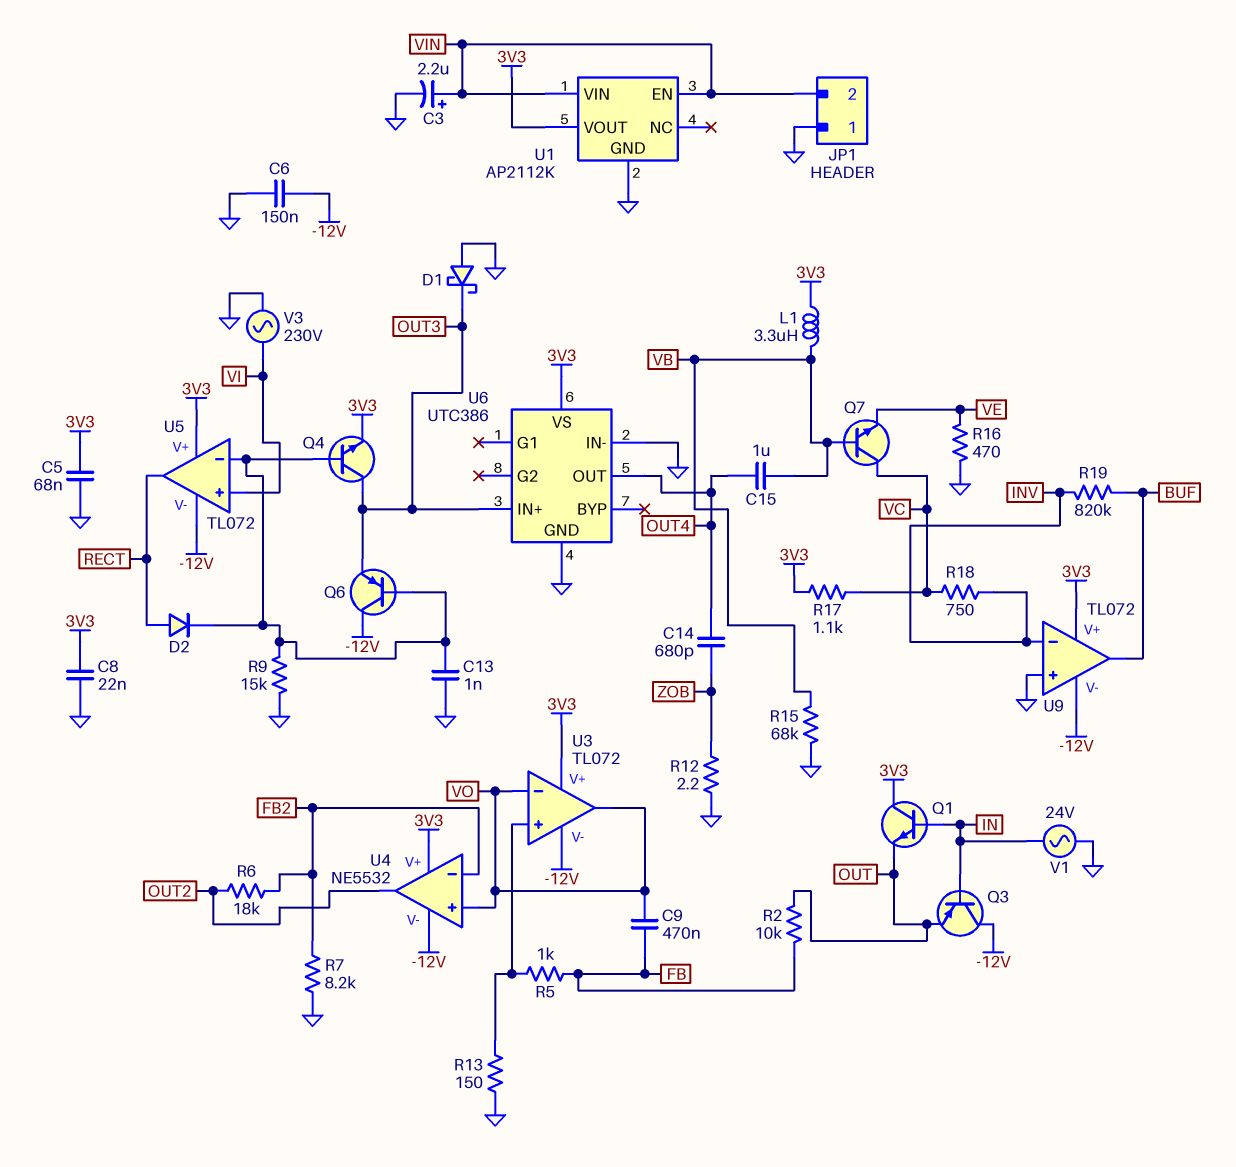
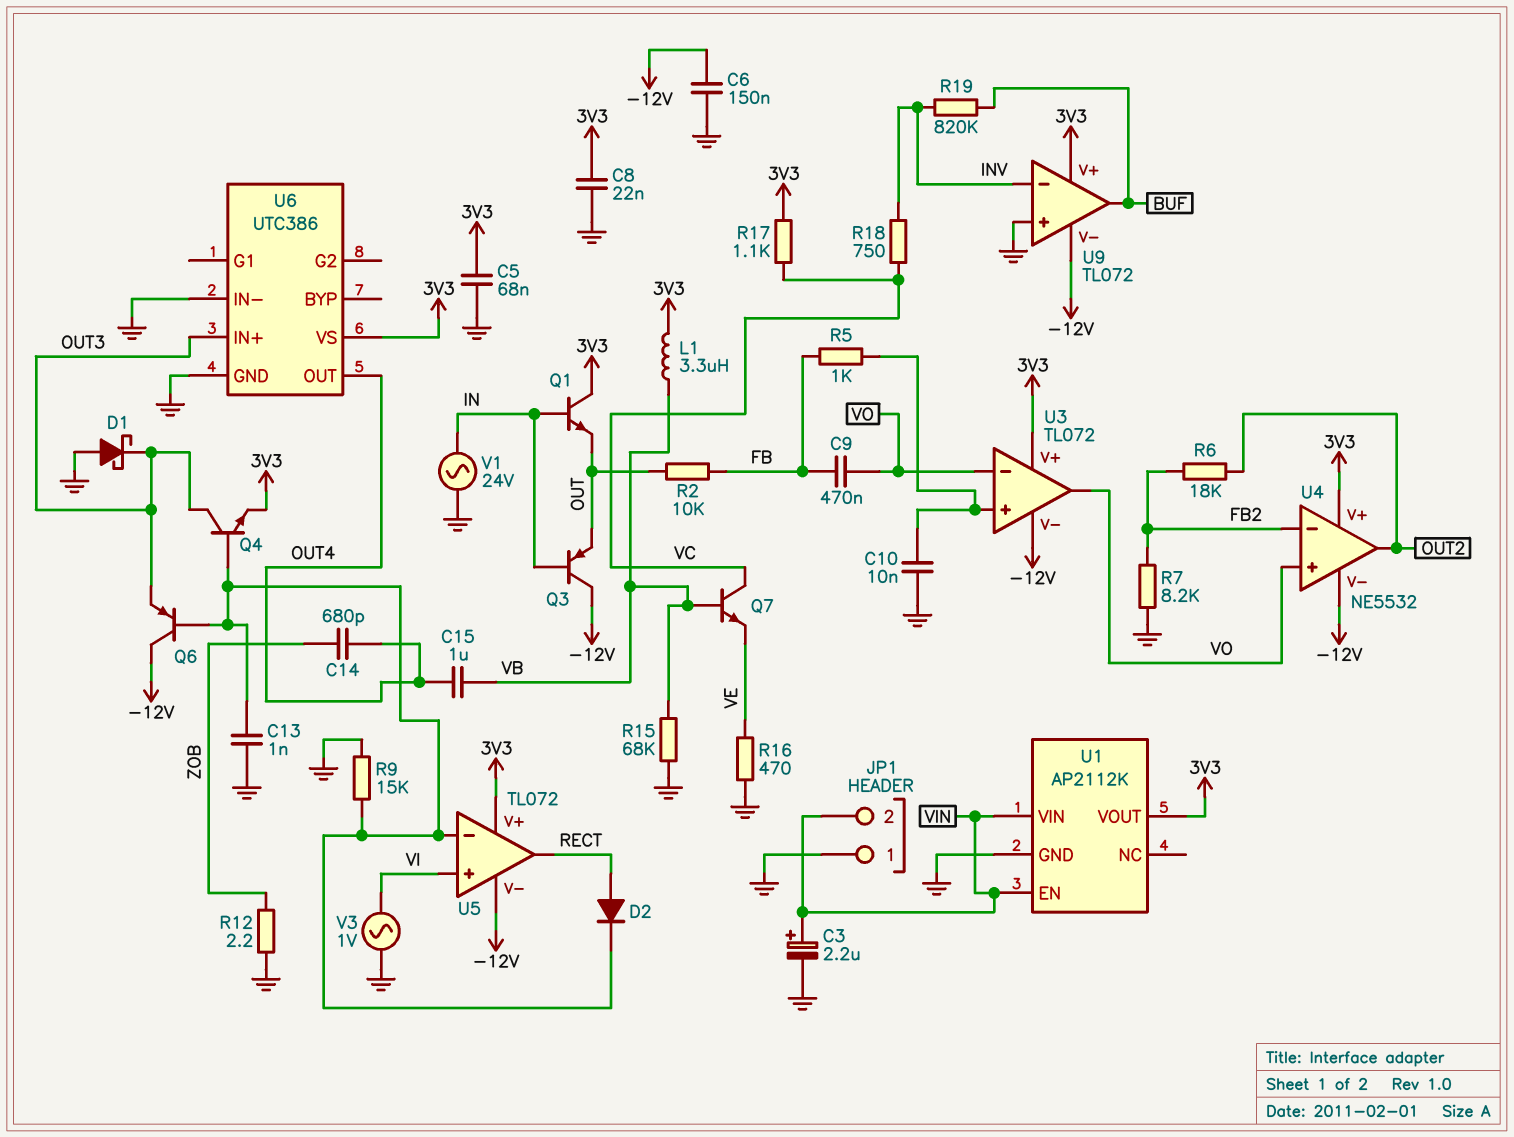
C10: none -> 10nF (GND, U3/in+)
R13: 150 (GND, U3/in+) -> none
V3: AC 230V (GND, VI) -> AC 1V (GND, VI)

